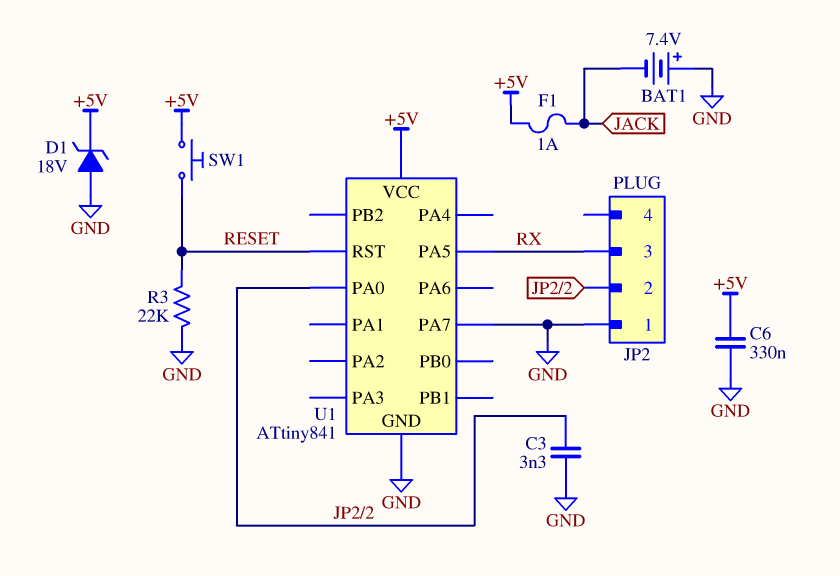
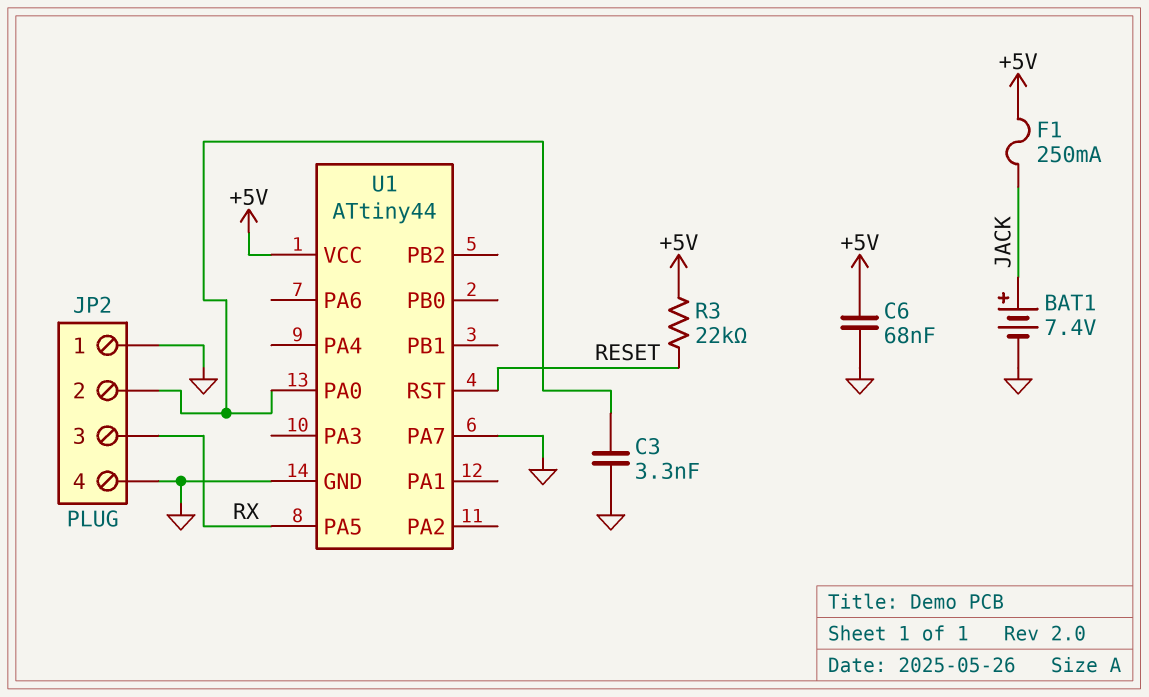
BAT1: 7.4V (plus GND, minus JACK) -> 7.4V (plus JACK, minus GND)
C6: 330nF (+5V, GND) -> 68nF (+5V, GND)
D1: zener 18V (A GND, K +5V) -> none
F1: 1A (+5V, JACK) -> 250mA (+5V, JACK)
JP2 pin 4: none -> GND
R3: 22k (GND, RESET) -> 22k (+5V, RESET)
SW1: button (+5V, RESET) -> none
U1: ATtiny841 -> ATtiny44

